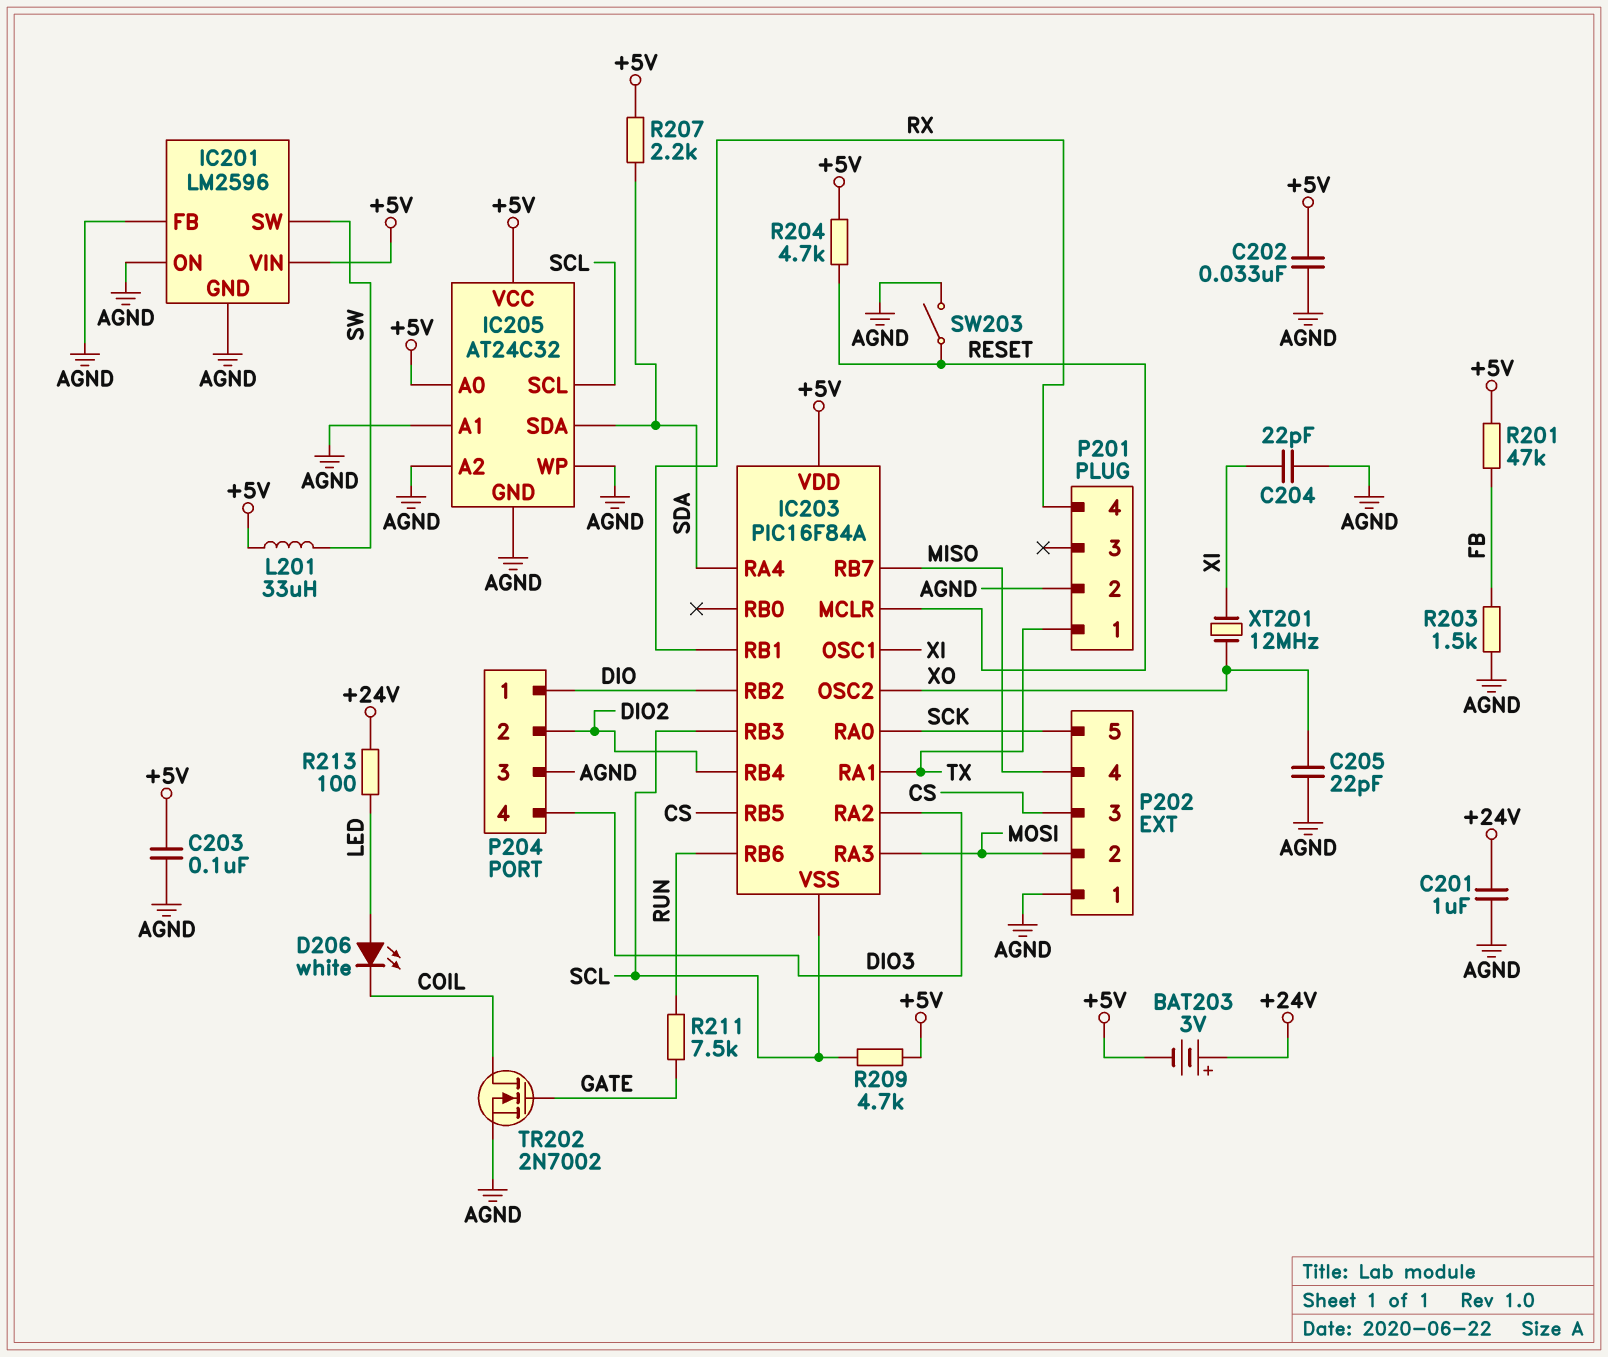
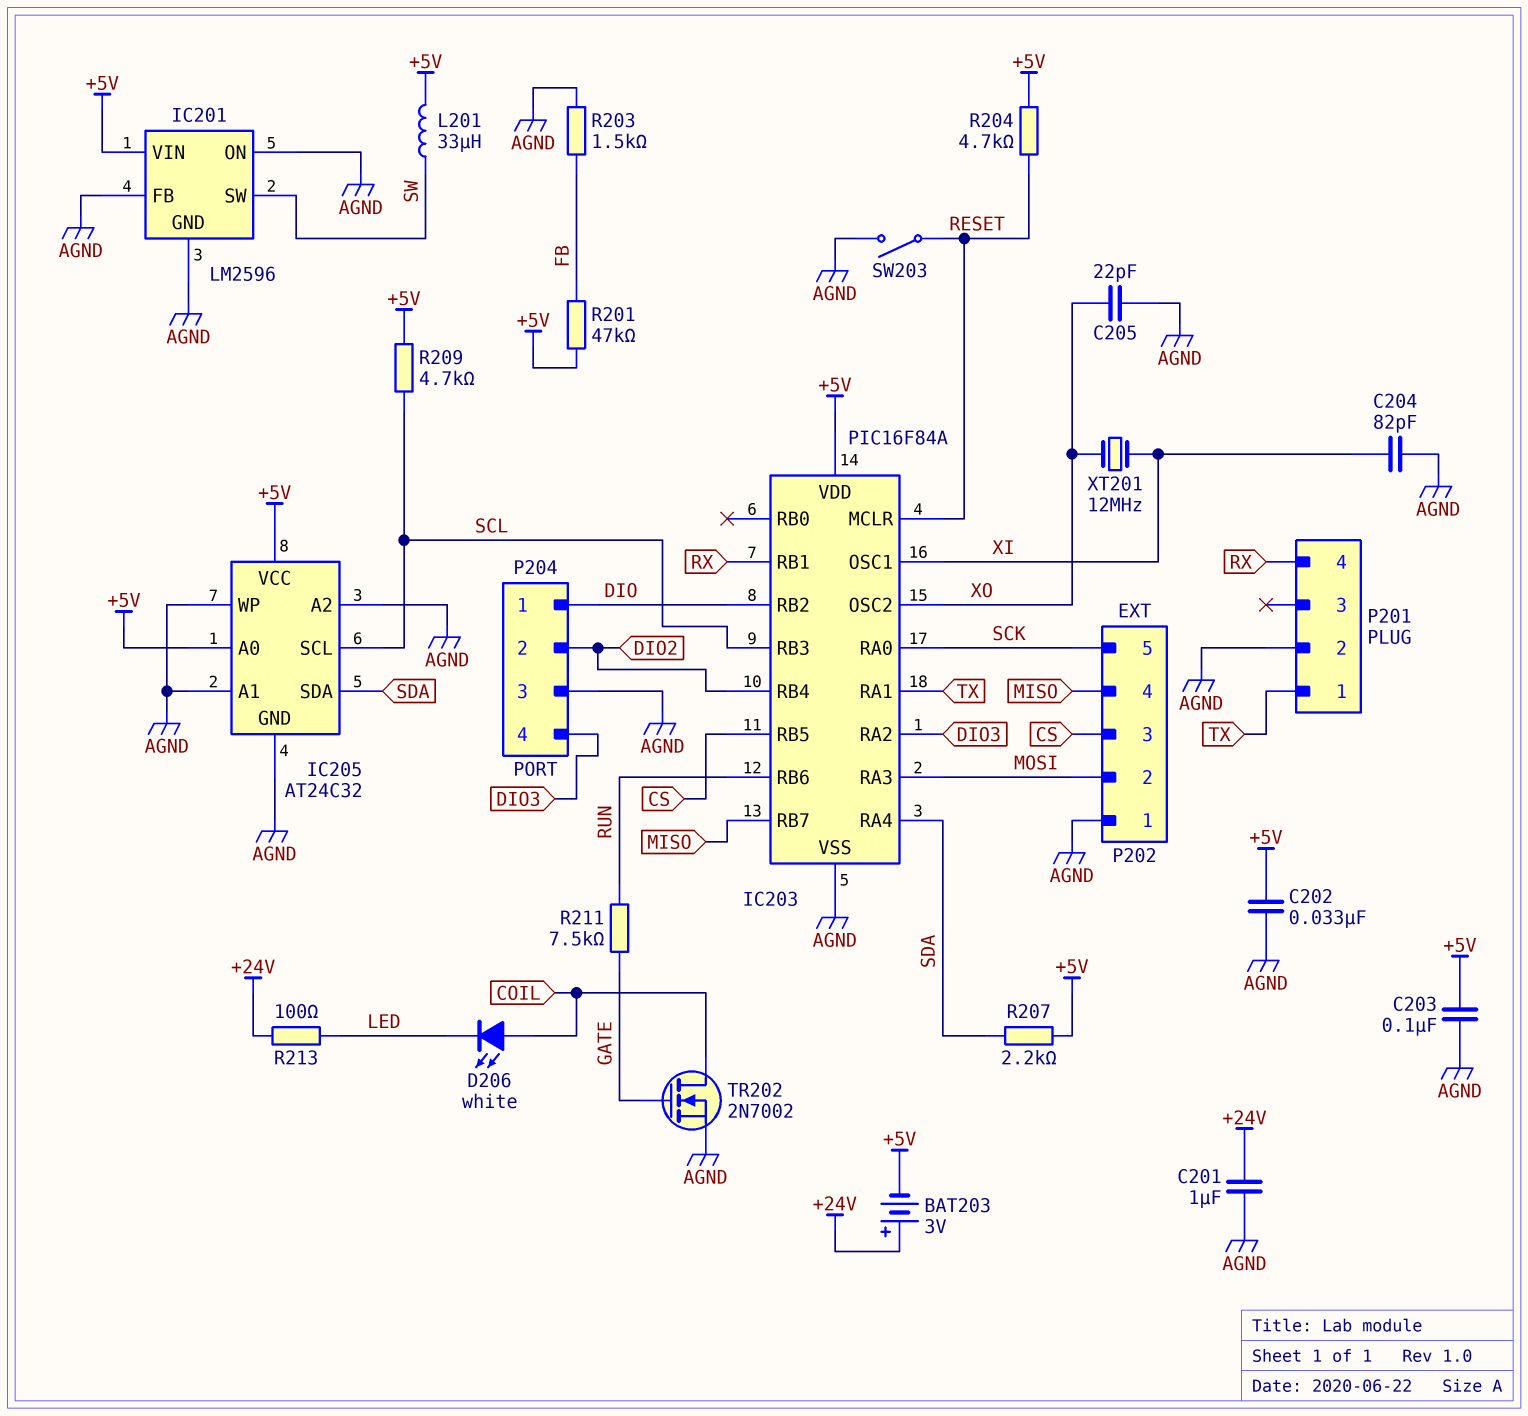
C204: 22pF (AGND, XI) -> 82pF (AGND, XI)
D206: LED white (A LED, K COIL) -> LED white (A COIL, K LED)
IC203 pin VSS: SCL -> AGND

